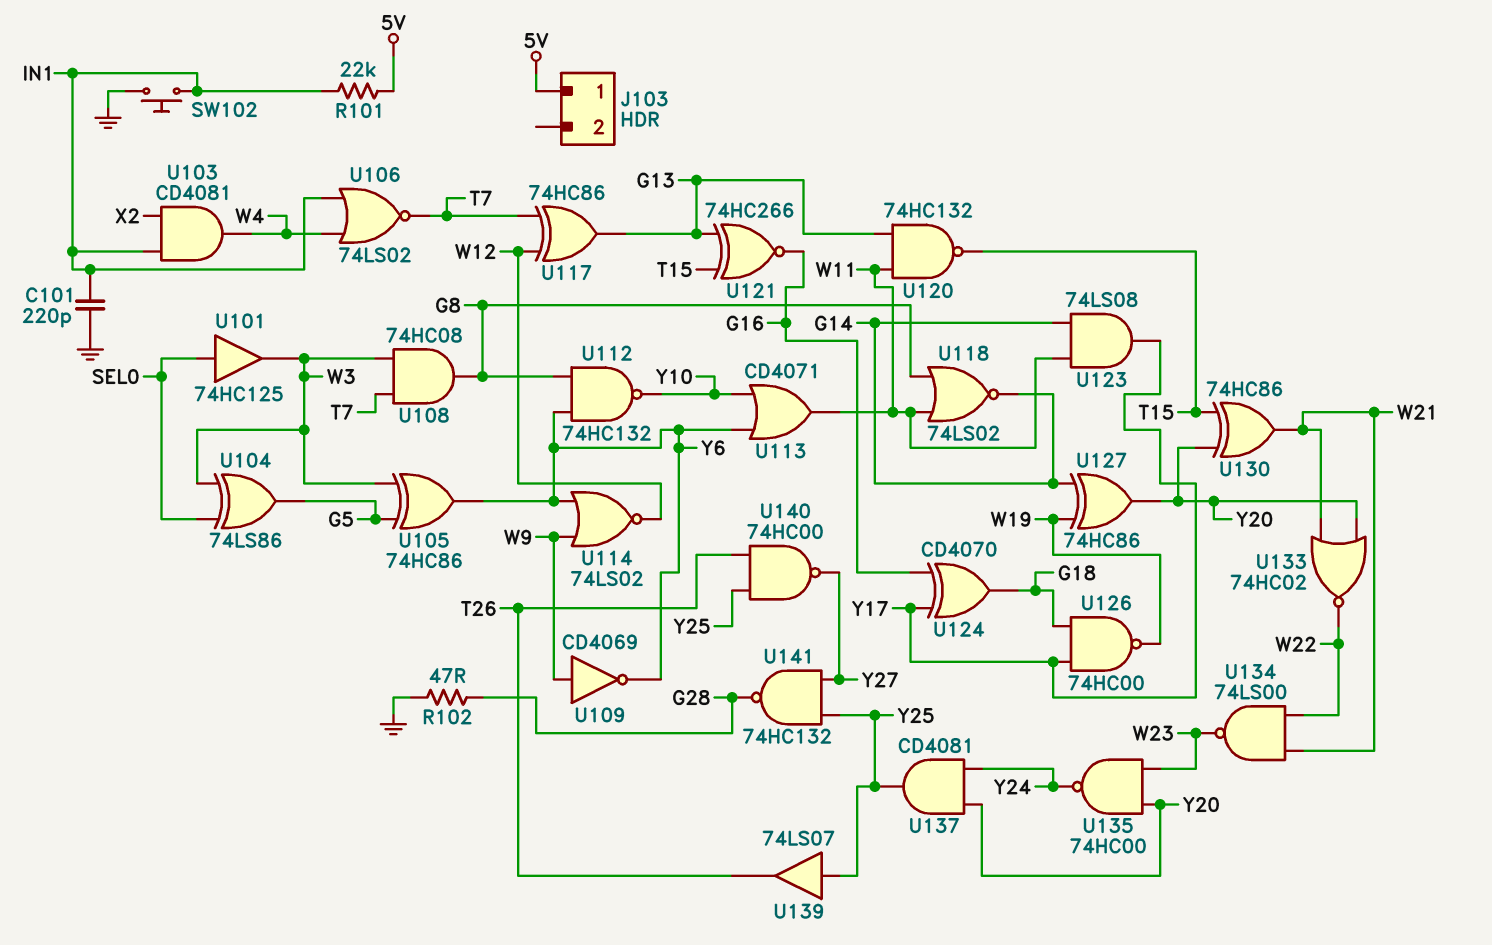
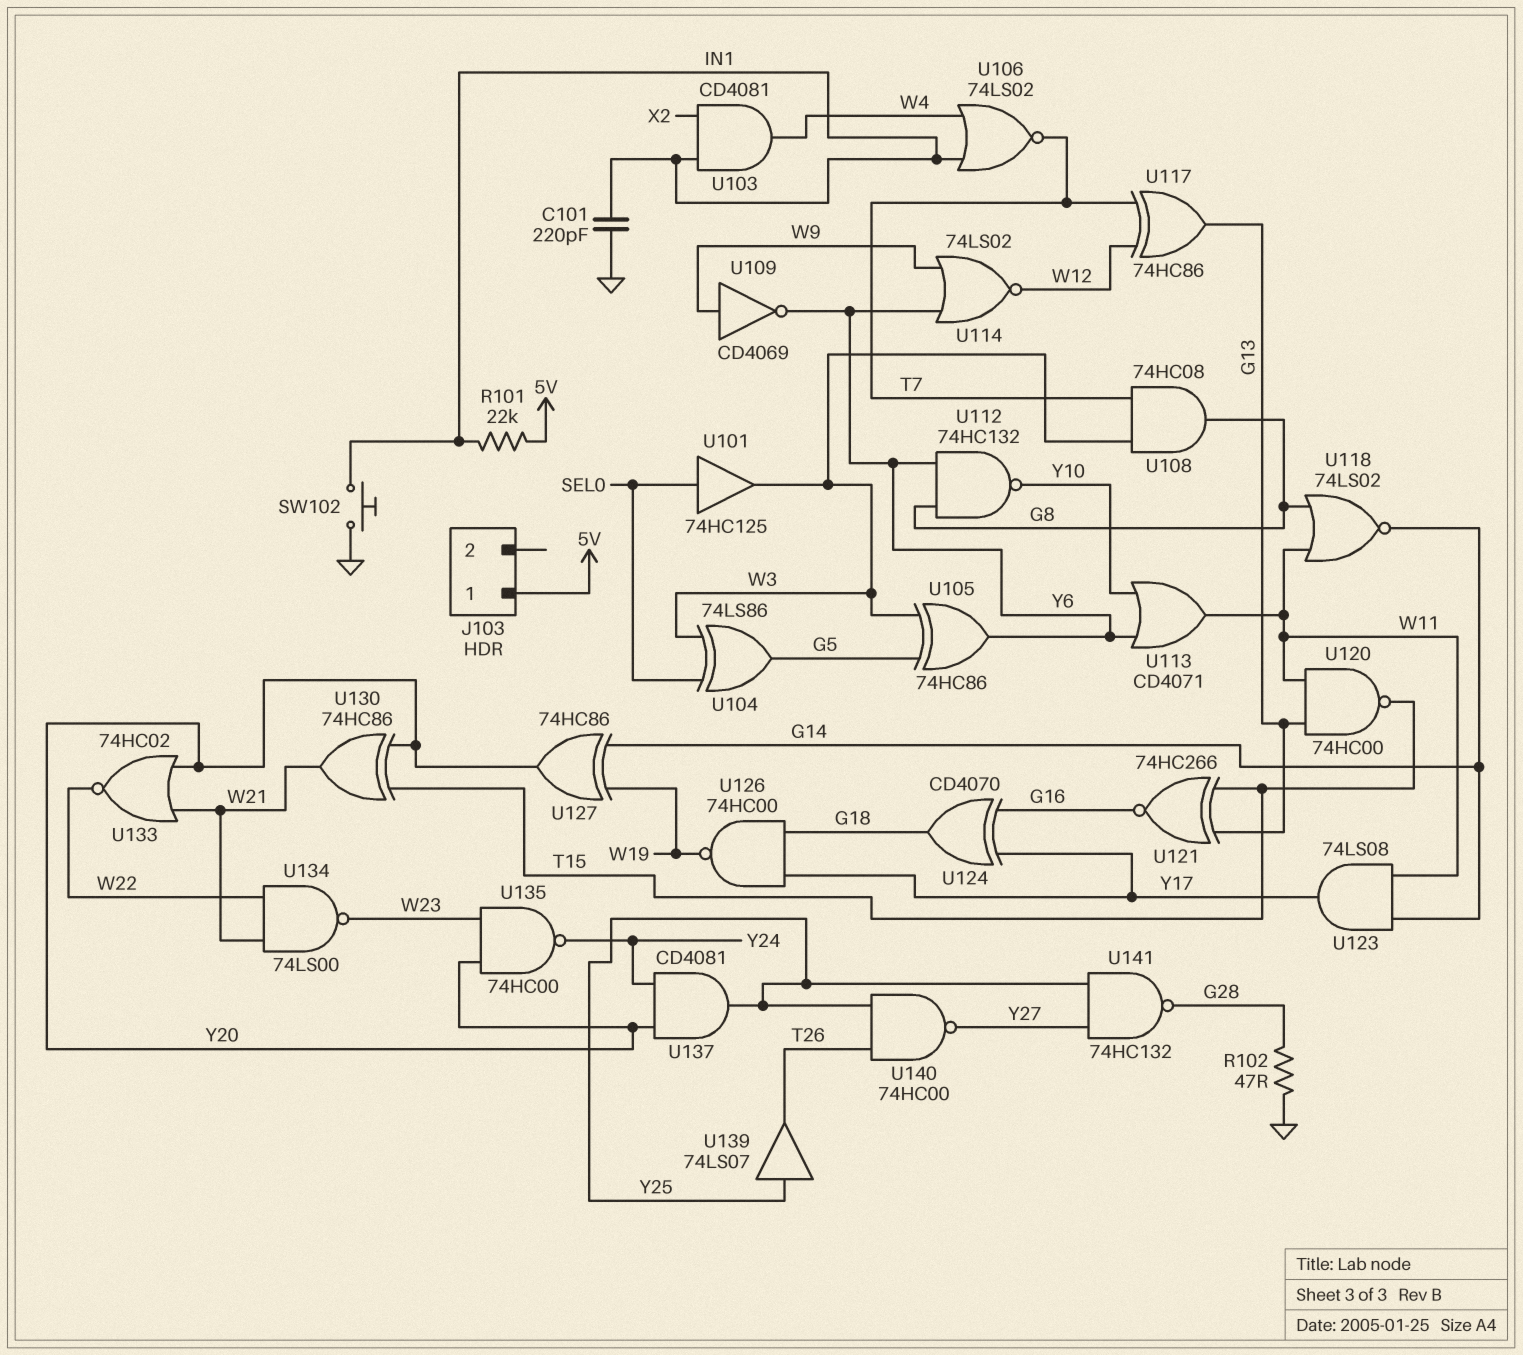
U120: NAND 74HC132 (in G13, in W11, out T15) -> NAND 74HC00 (in G13, in W11, out T15)

